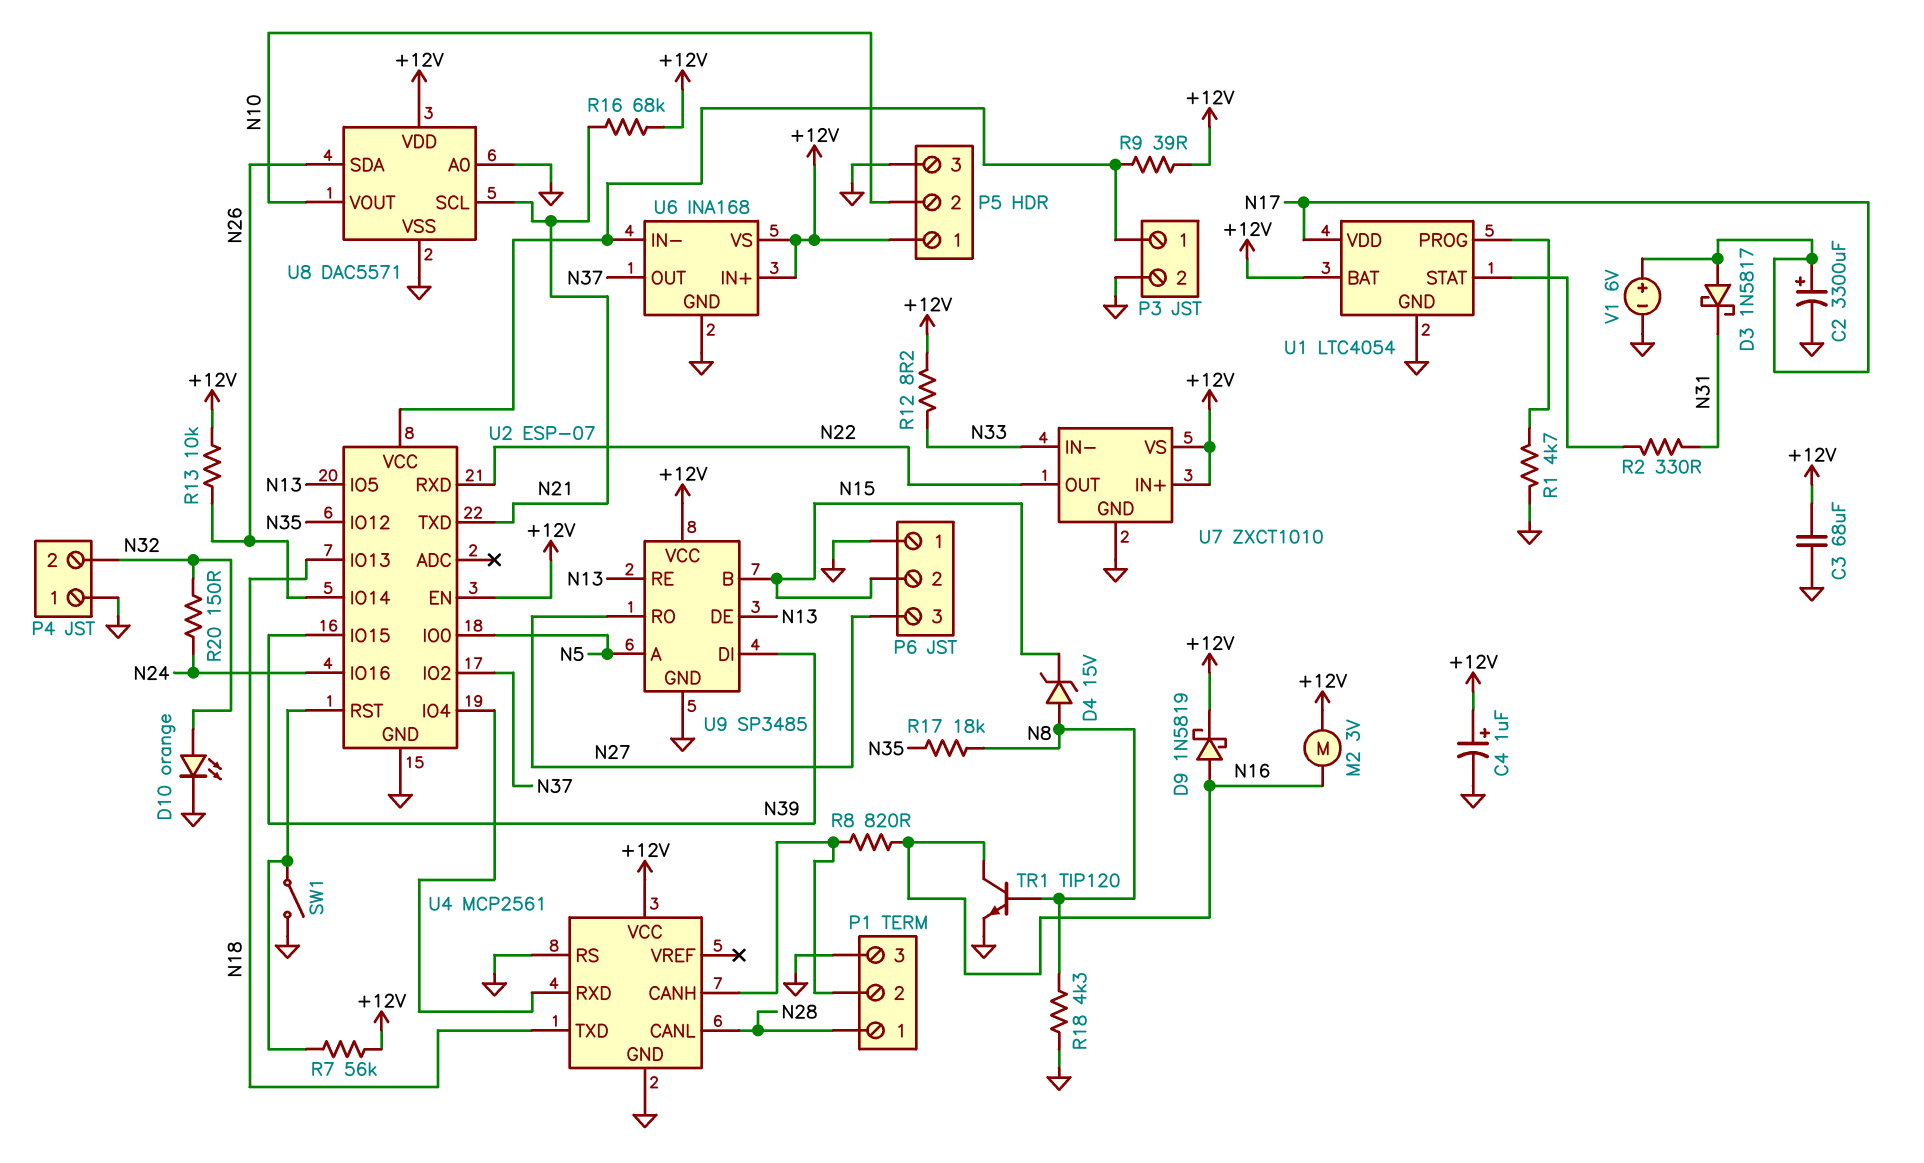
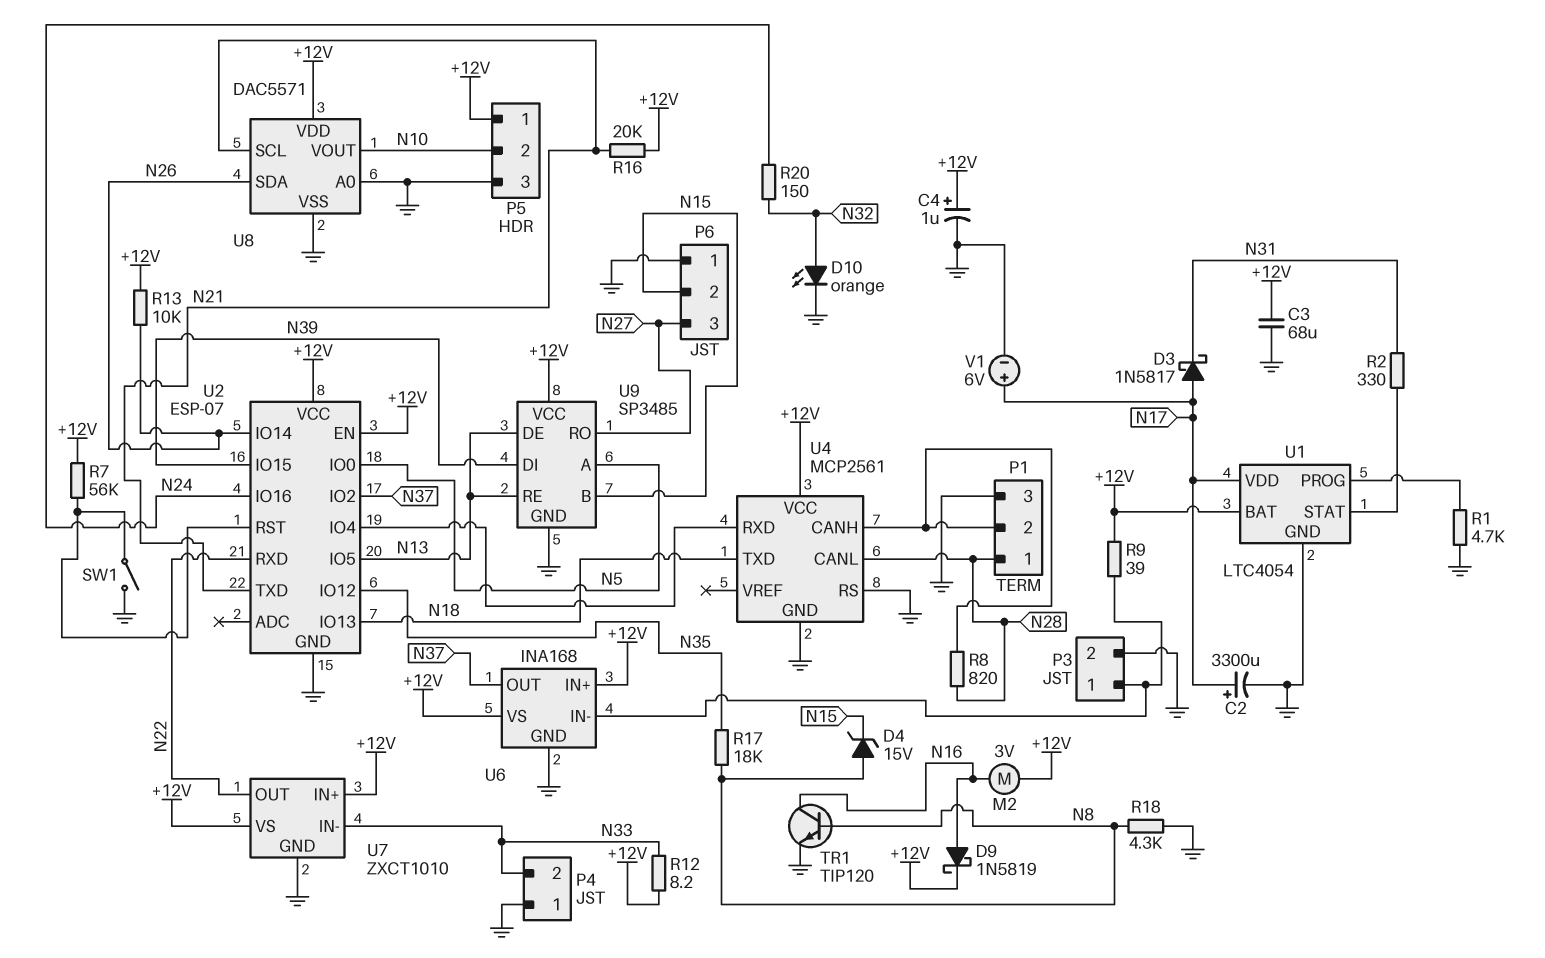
P4 pin 2: N32 -> N33
R8: 820 (N16, P1/2) -> 820 (N28, P1/2)
R16: 68k (+12V, N21) -> 20k (+12V, N21)
U2 pin VCC: P3/1 -> +12V

